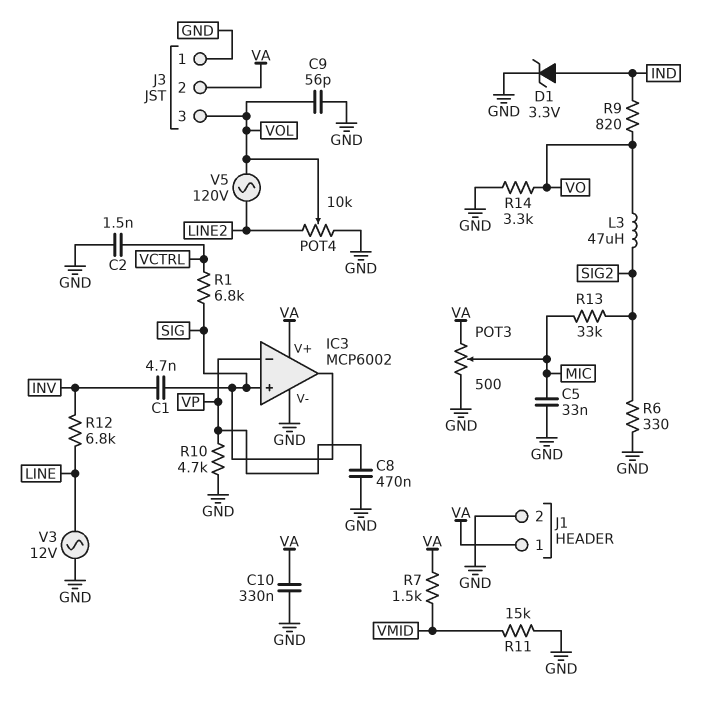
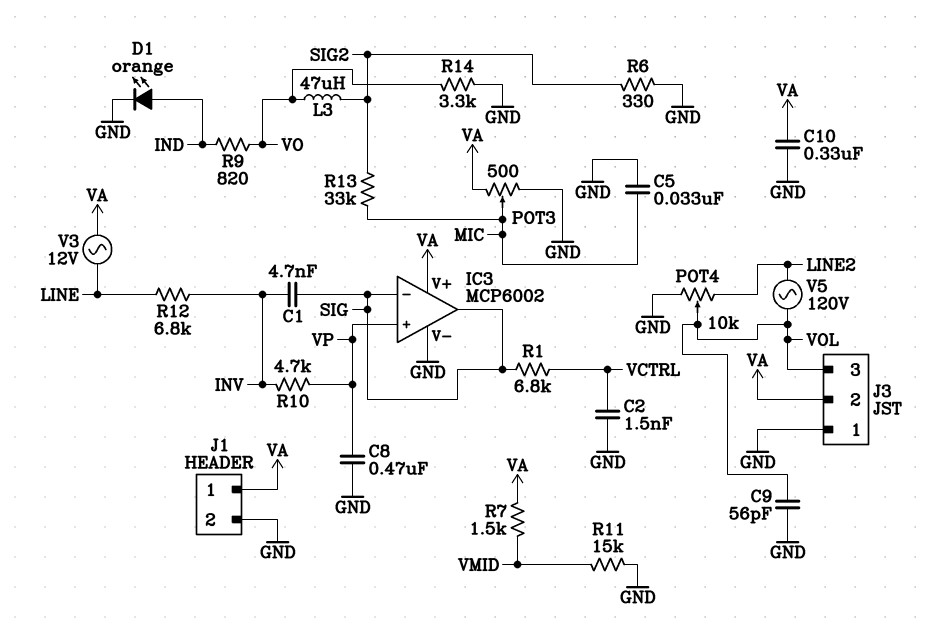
D1: zener 3.3V (A IND, K GND) -> LED orange (A IND, K GND)
IC3 pin in+: SIG -> VP
IC3 pin in-: VP -> SIG
R10: 4.7k (GND, VP) -> 4.7k (INV, VP)
V3: AC 12V (GND, LINE) -> AC 12V (LINE, VA)

